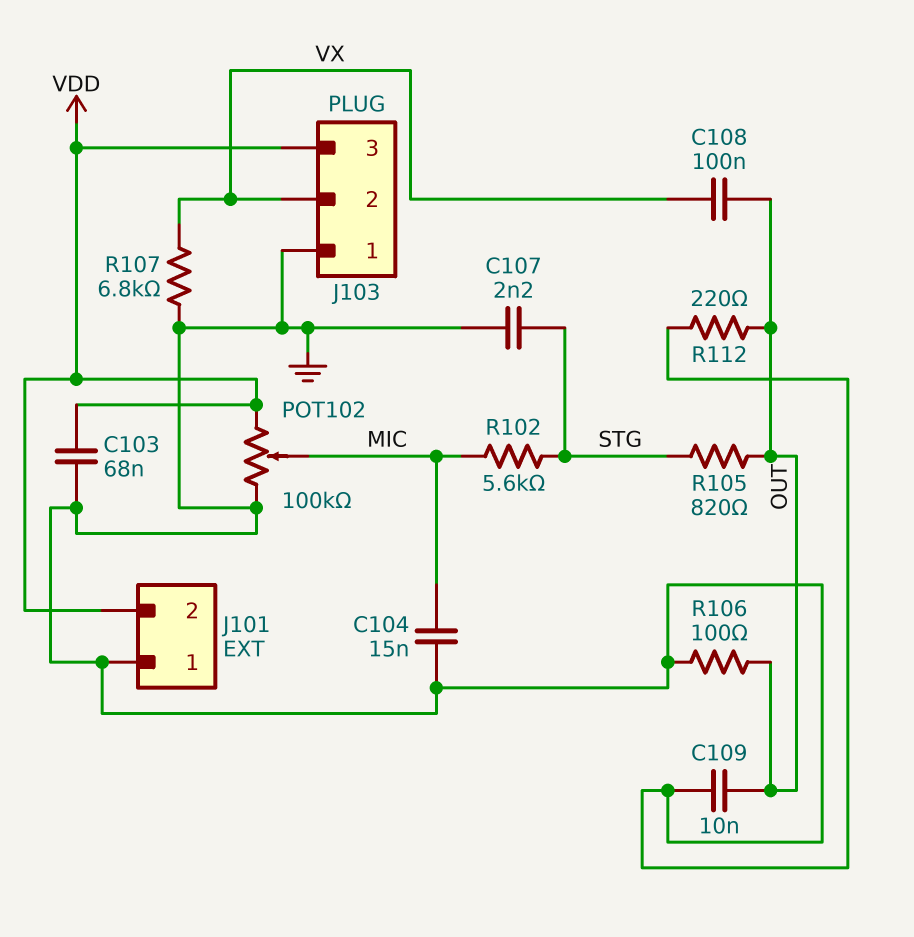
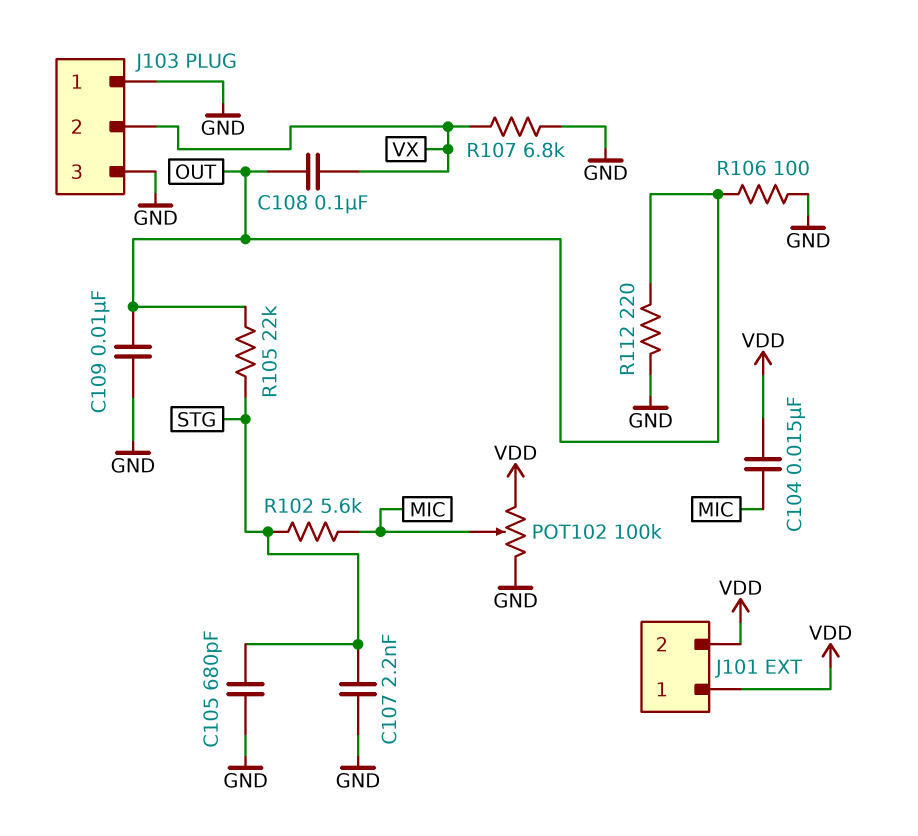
C103: 68nF (GND, VDD) -> none
C104: 15nF (GND, MIC) -> 15nF (MIC, VDD)
C105: none -> 680pF (GND, STG)
J101 pin 1: GND -> VDD
J103 pin 3: VDD -> GND
R105: 820 (OUT, STG) -> 22k (OUT, STG)

